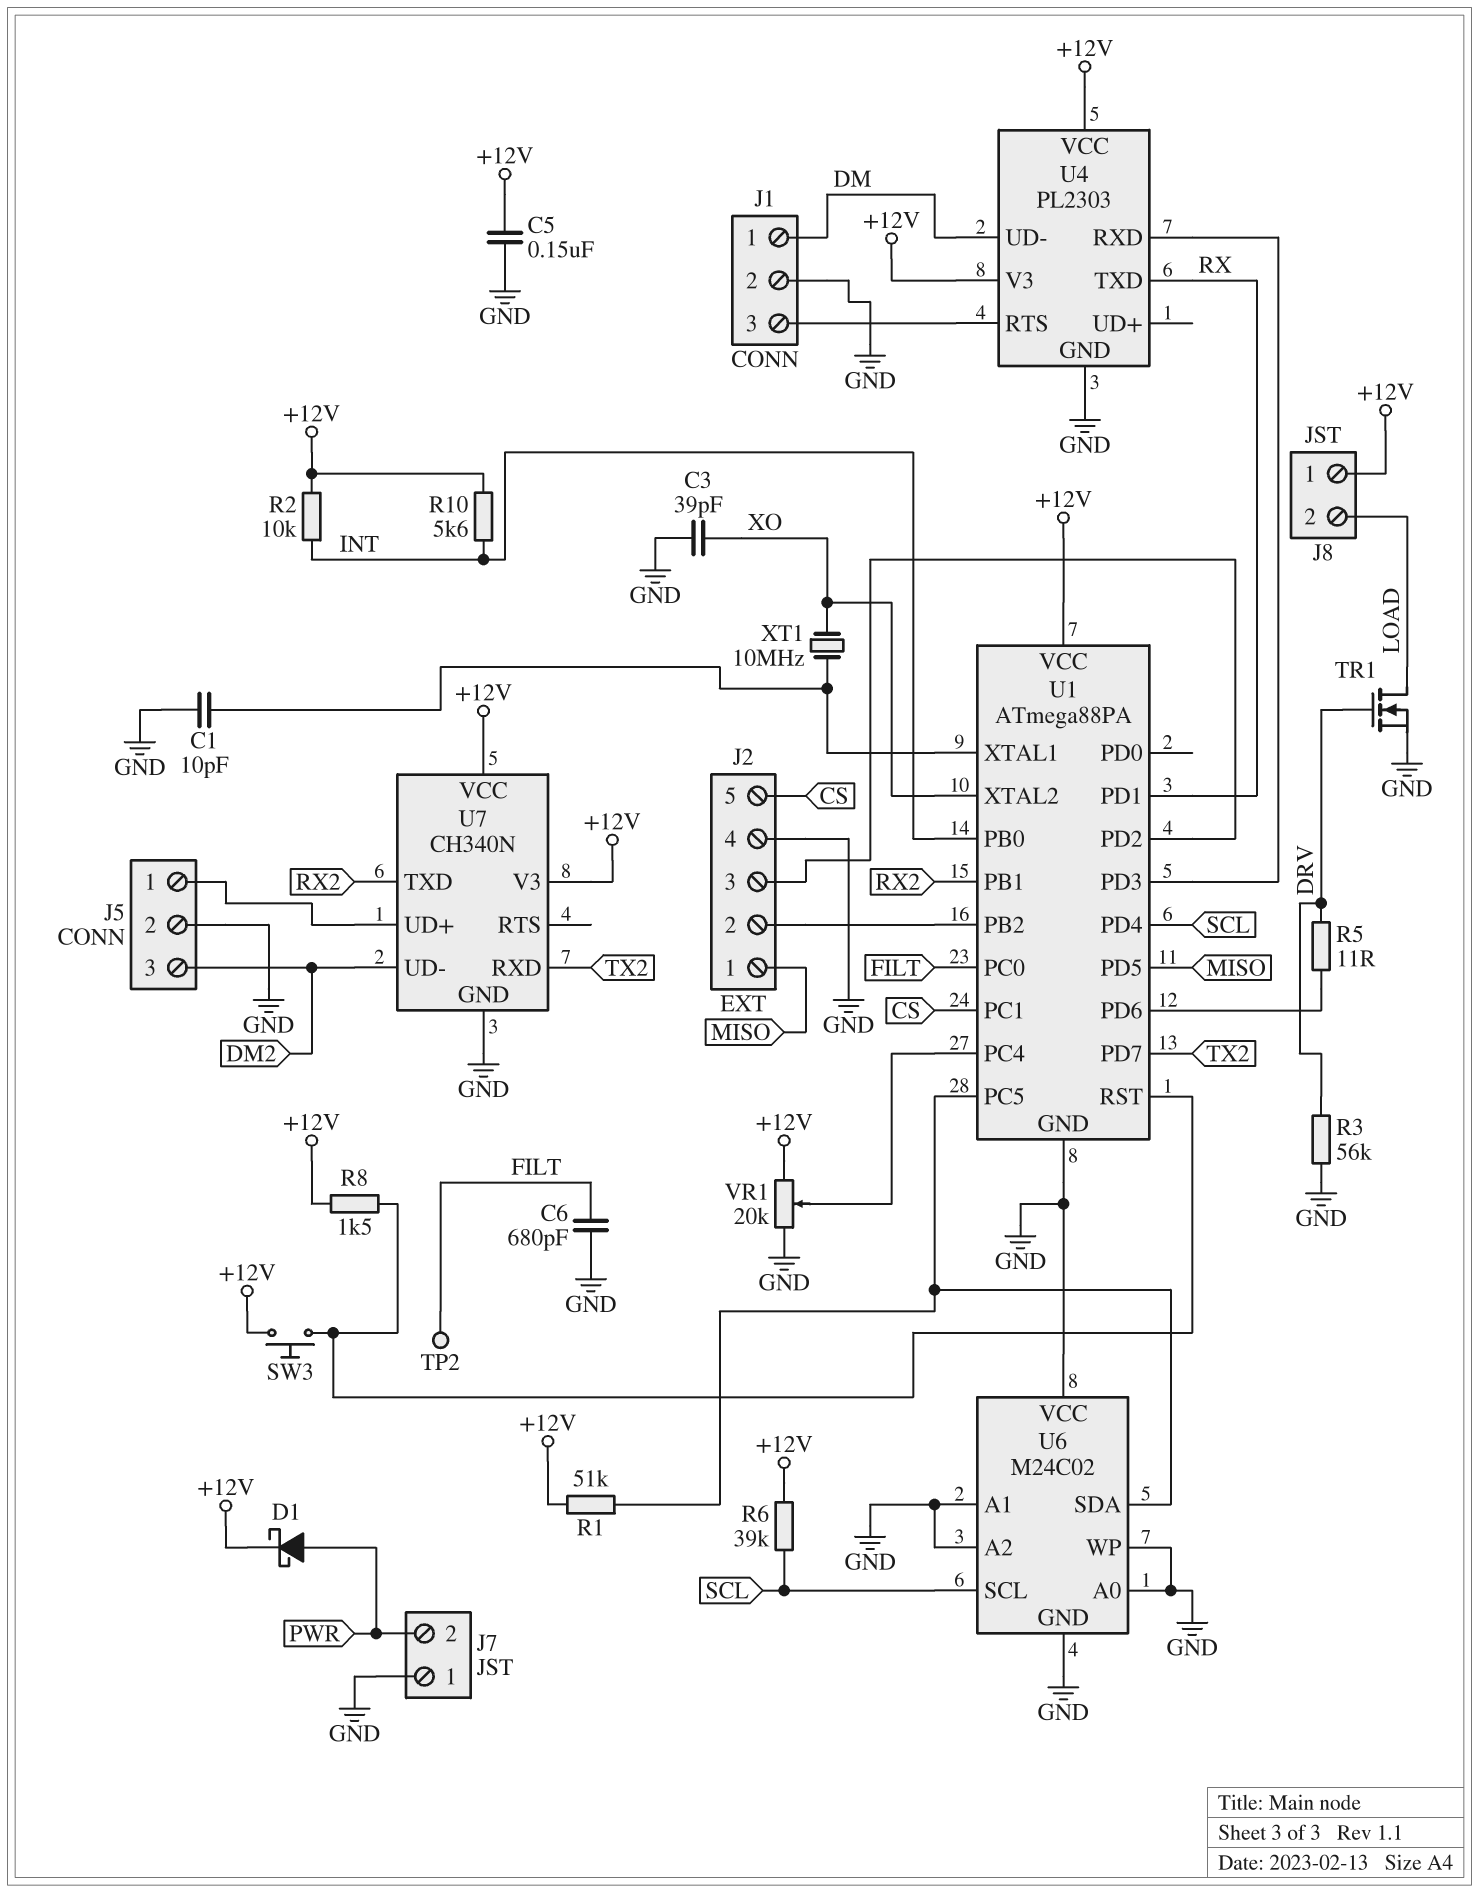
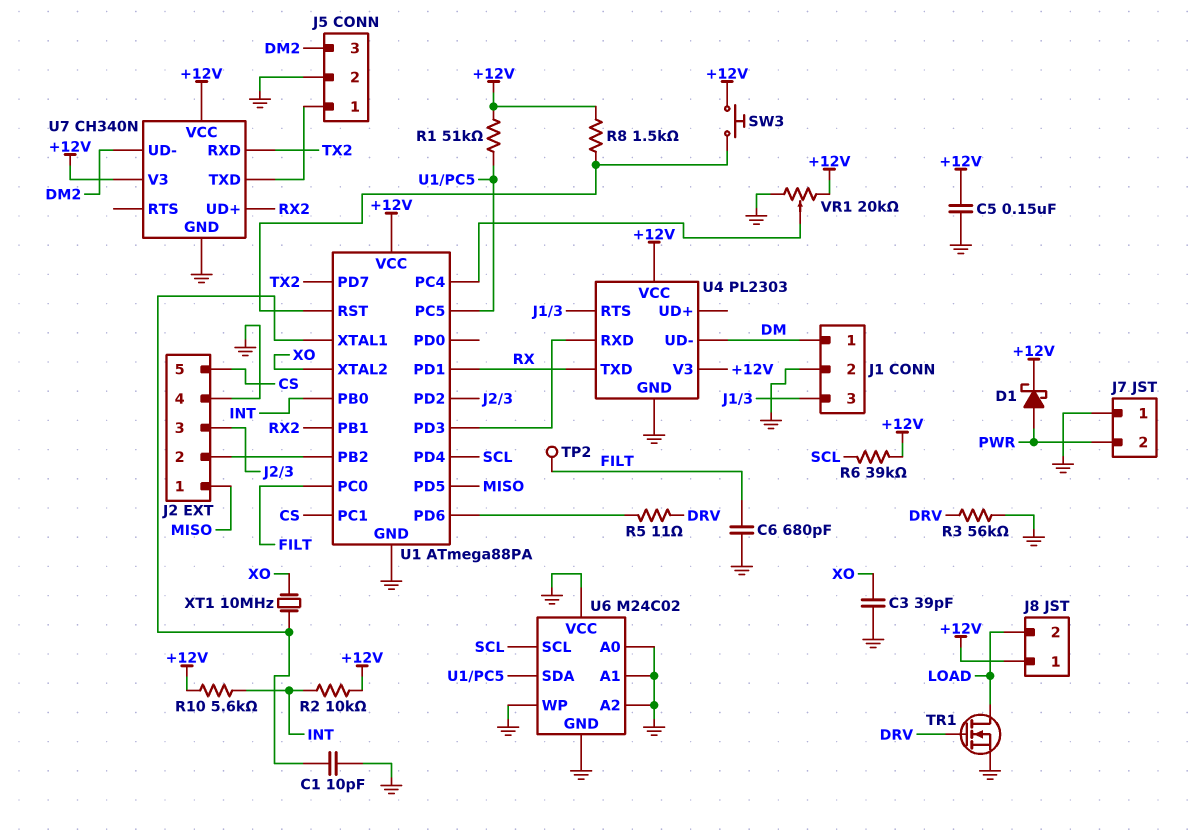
U7 pin TXD: RX2 -> J5/1
U7 pin UD+: J5/1 -> RX2

